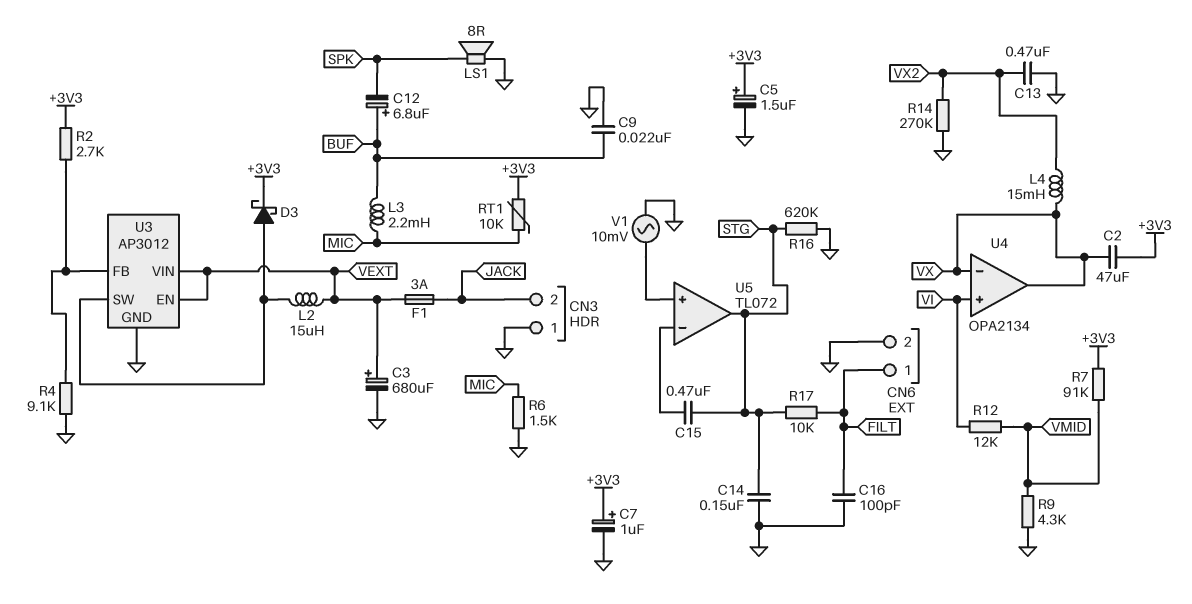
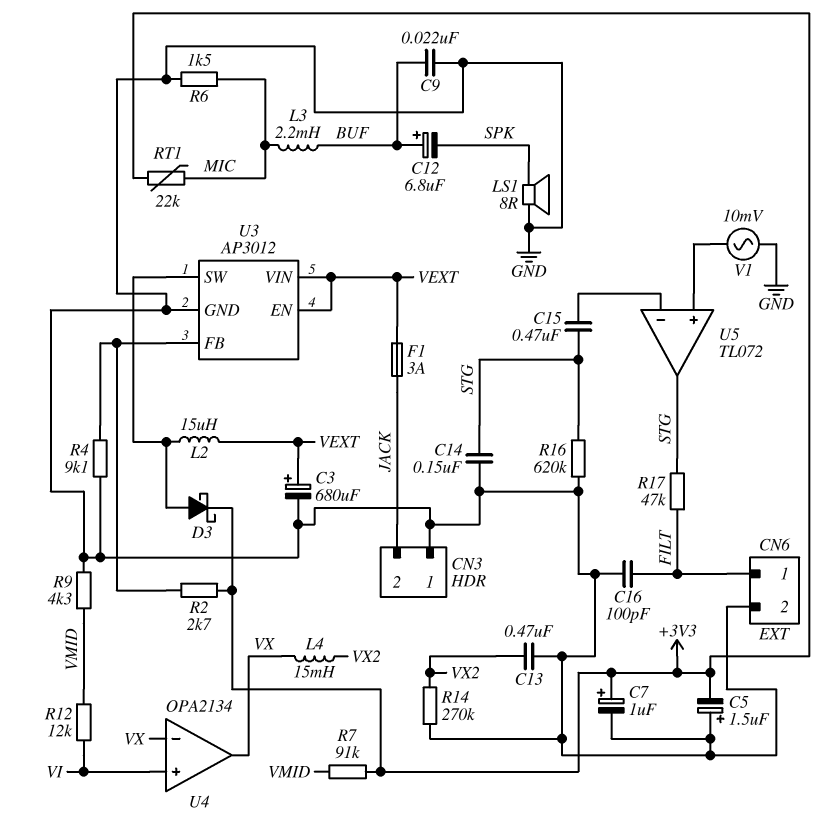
C2: 47uF (+3V3, VX) -> none
C5: 1.5uF (plus +3V3, minus GND) -> 1.5uF (plus GND, minus +3V3)
R17: 10k (FILT, STG) -> 47k (FILT, STG)
RT1: 10k (+3V3, MIC) -> 22k (+3V3, MIC)

